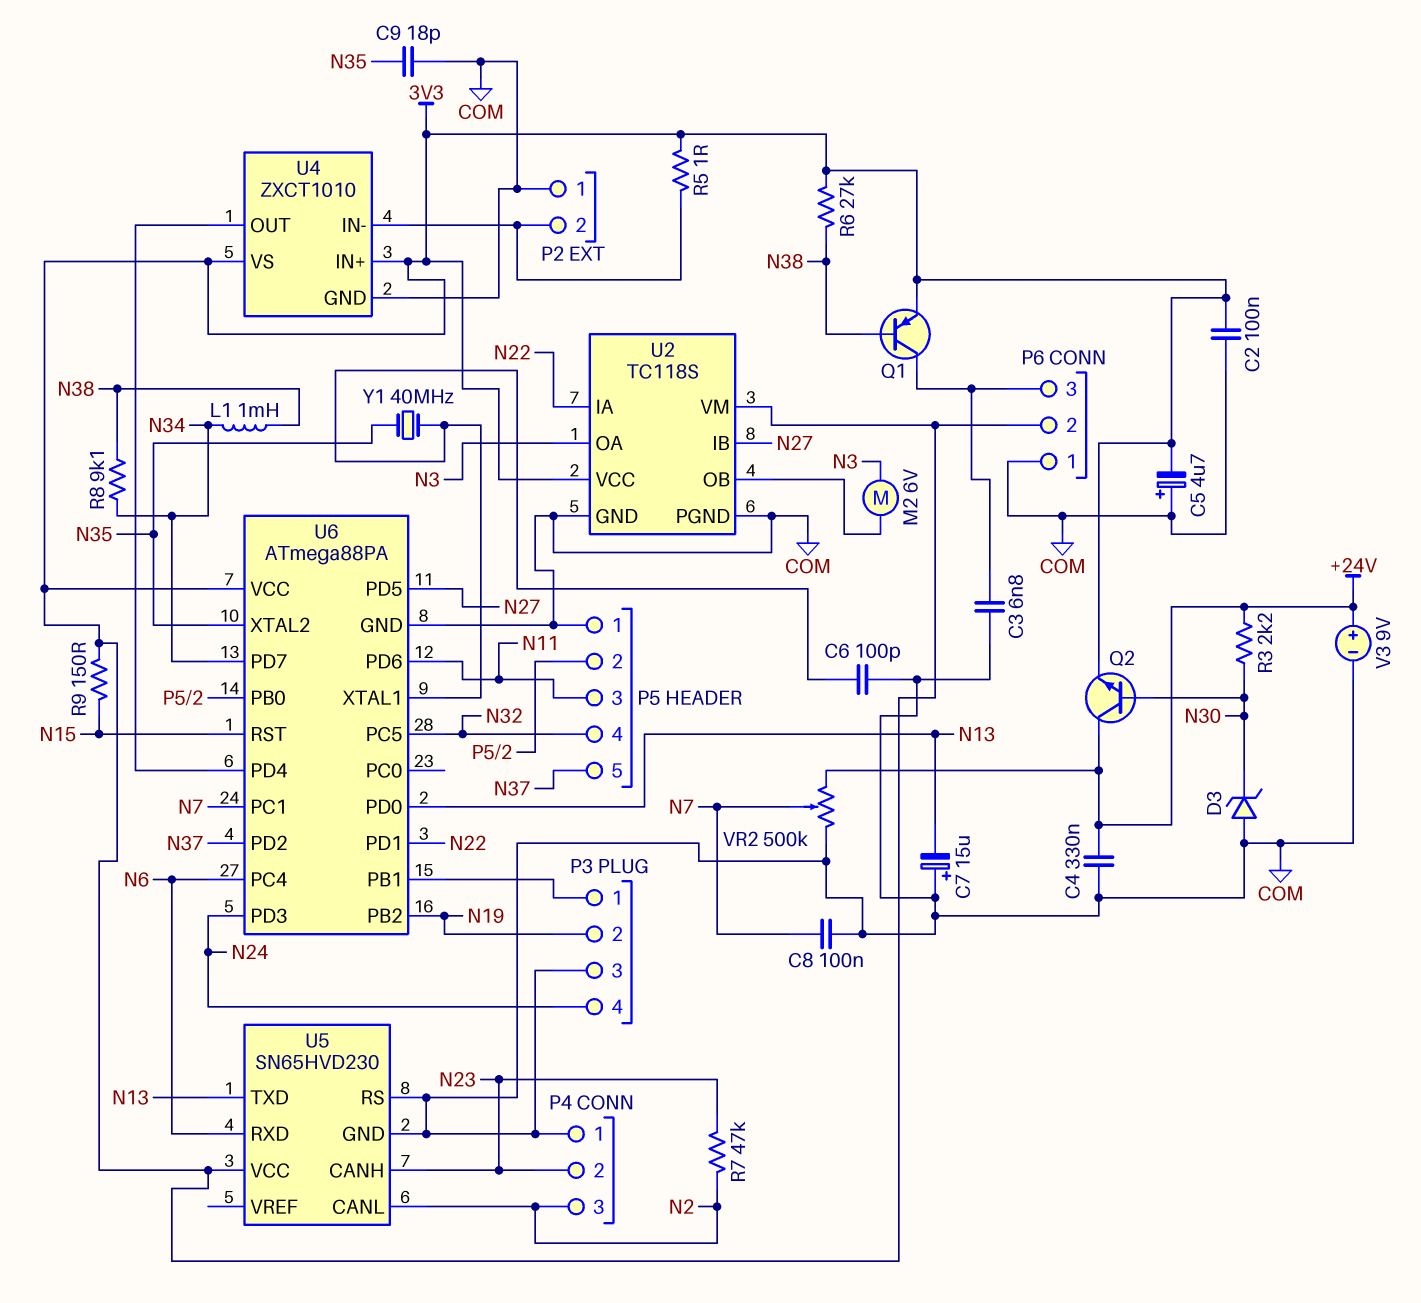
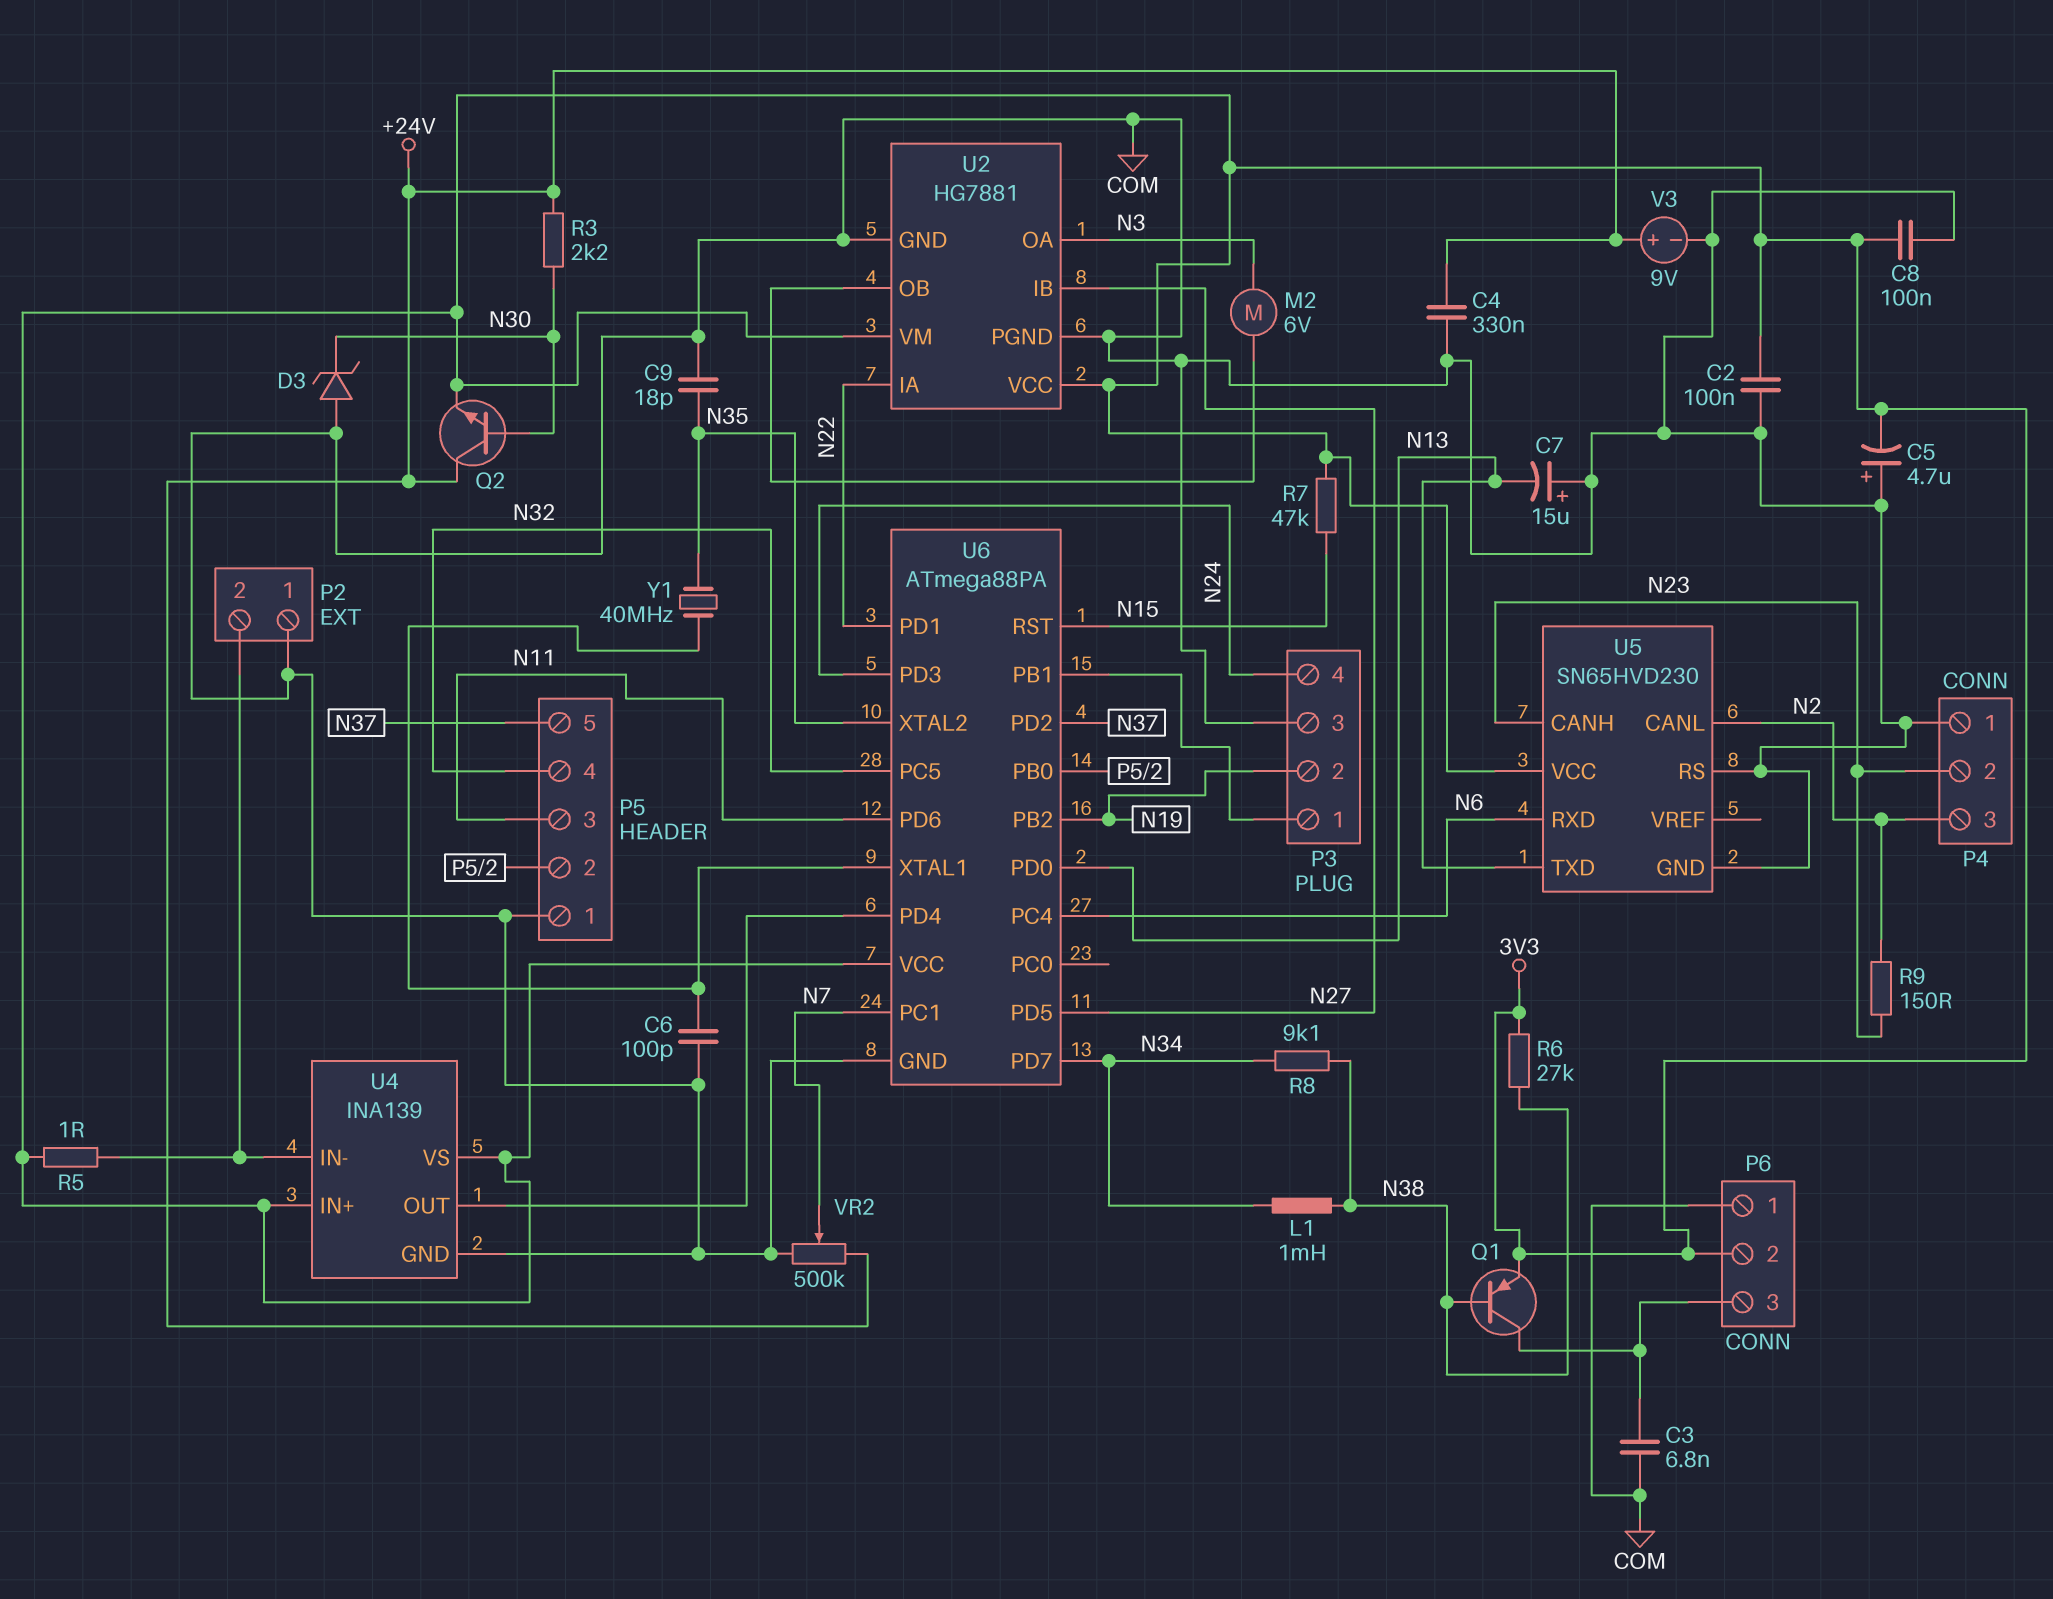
C8: 100nF (COM, N7) -> 100nF (3V3, COM)
R7: 47k (N2, N23) -> 47k (3V3, N15)
R9: 150 (3V3, N15) -> 150 (N2, N23)
U2: TC118S -> HG7881
U4: ZXCT1010 -> INA139

